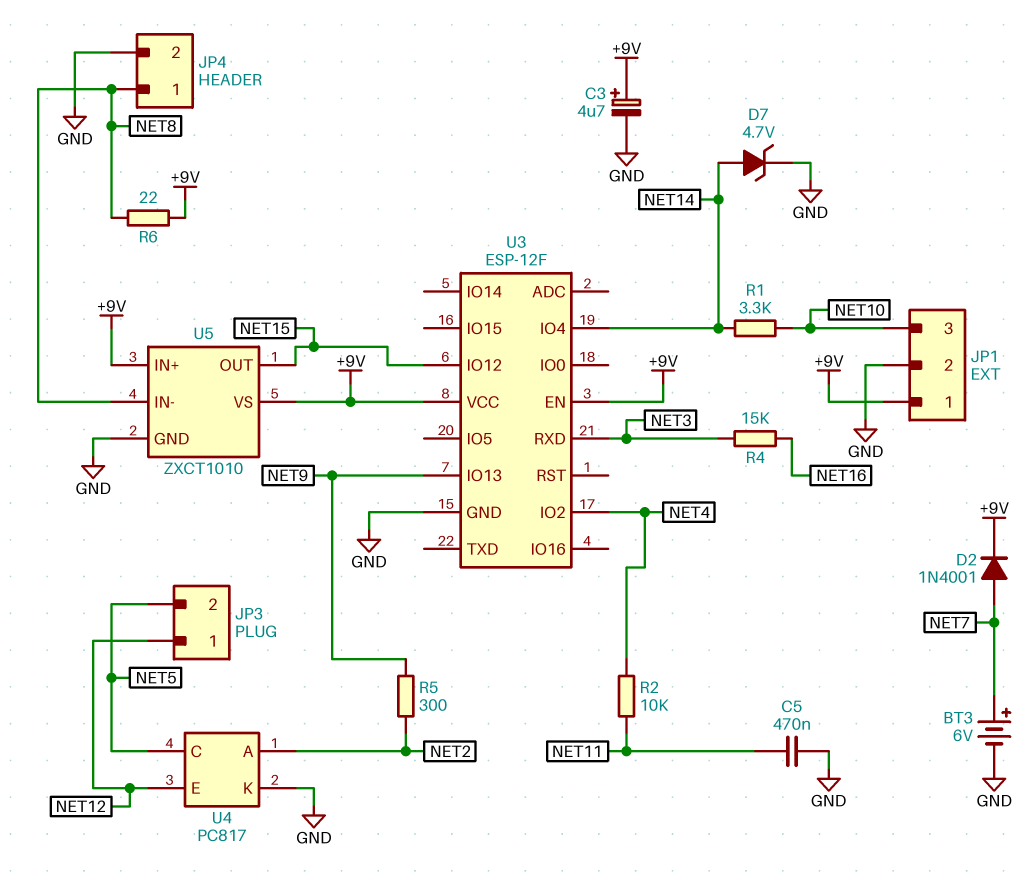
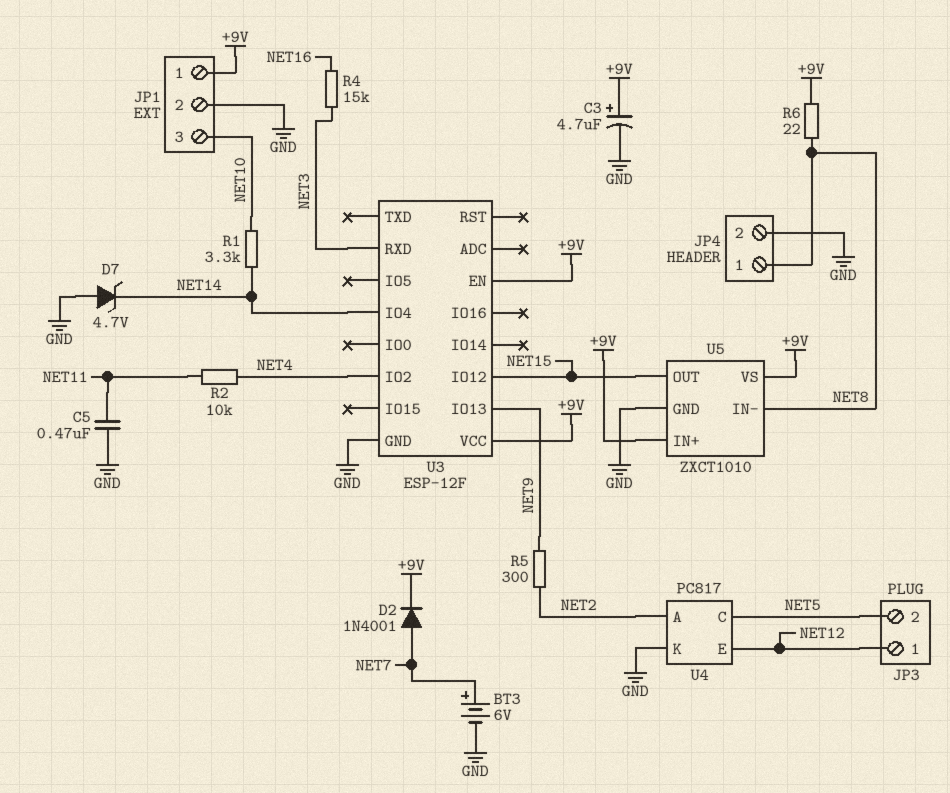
D7: zener 4.7V (A NET14, K GND) -> zener 4.7V (A GND, K NET14)

